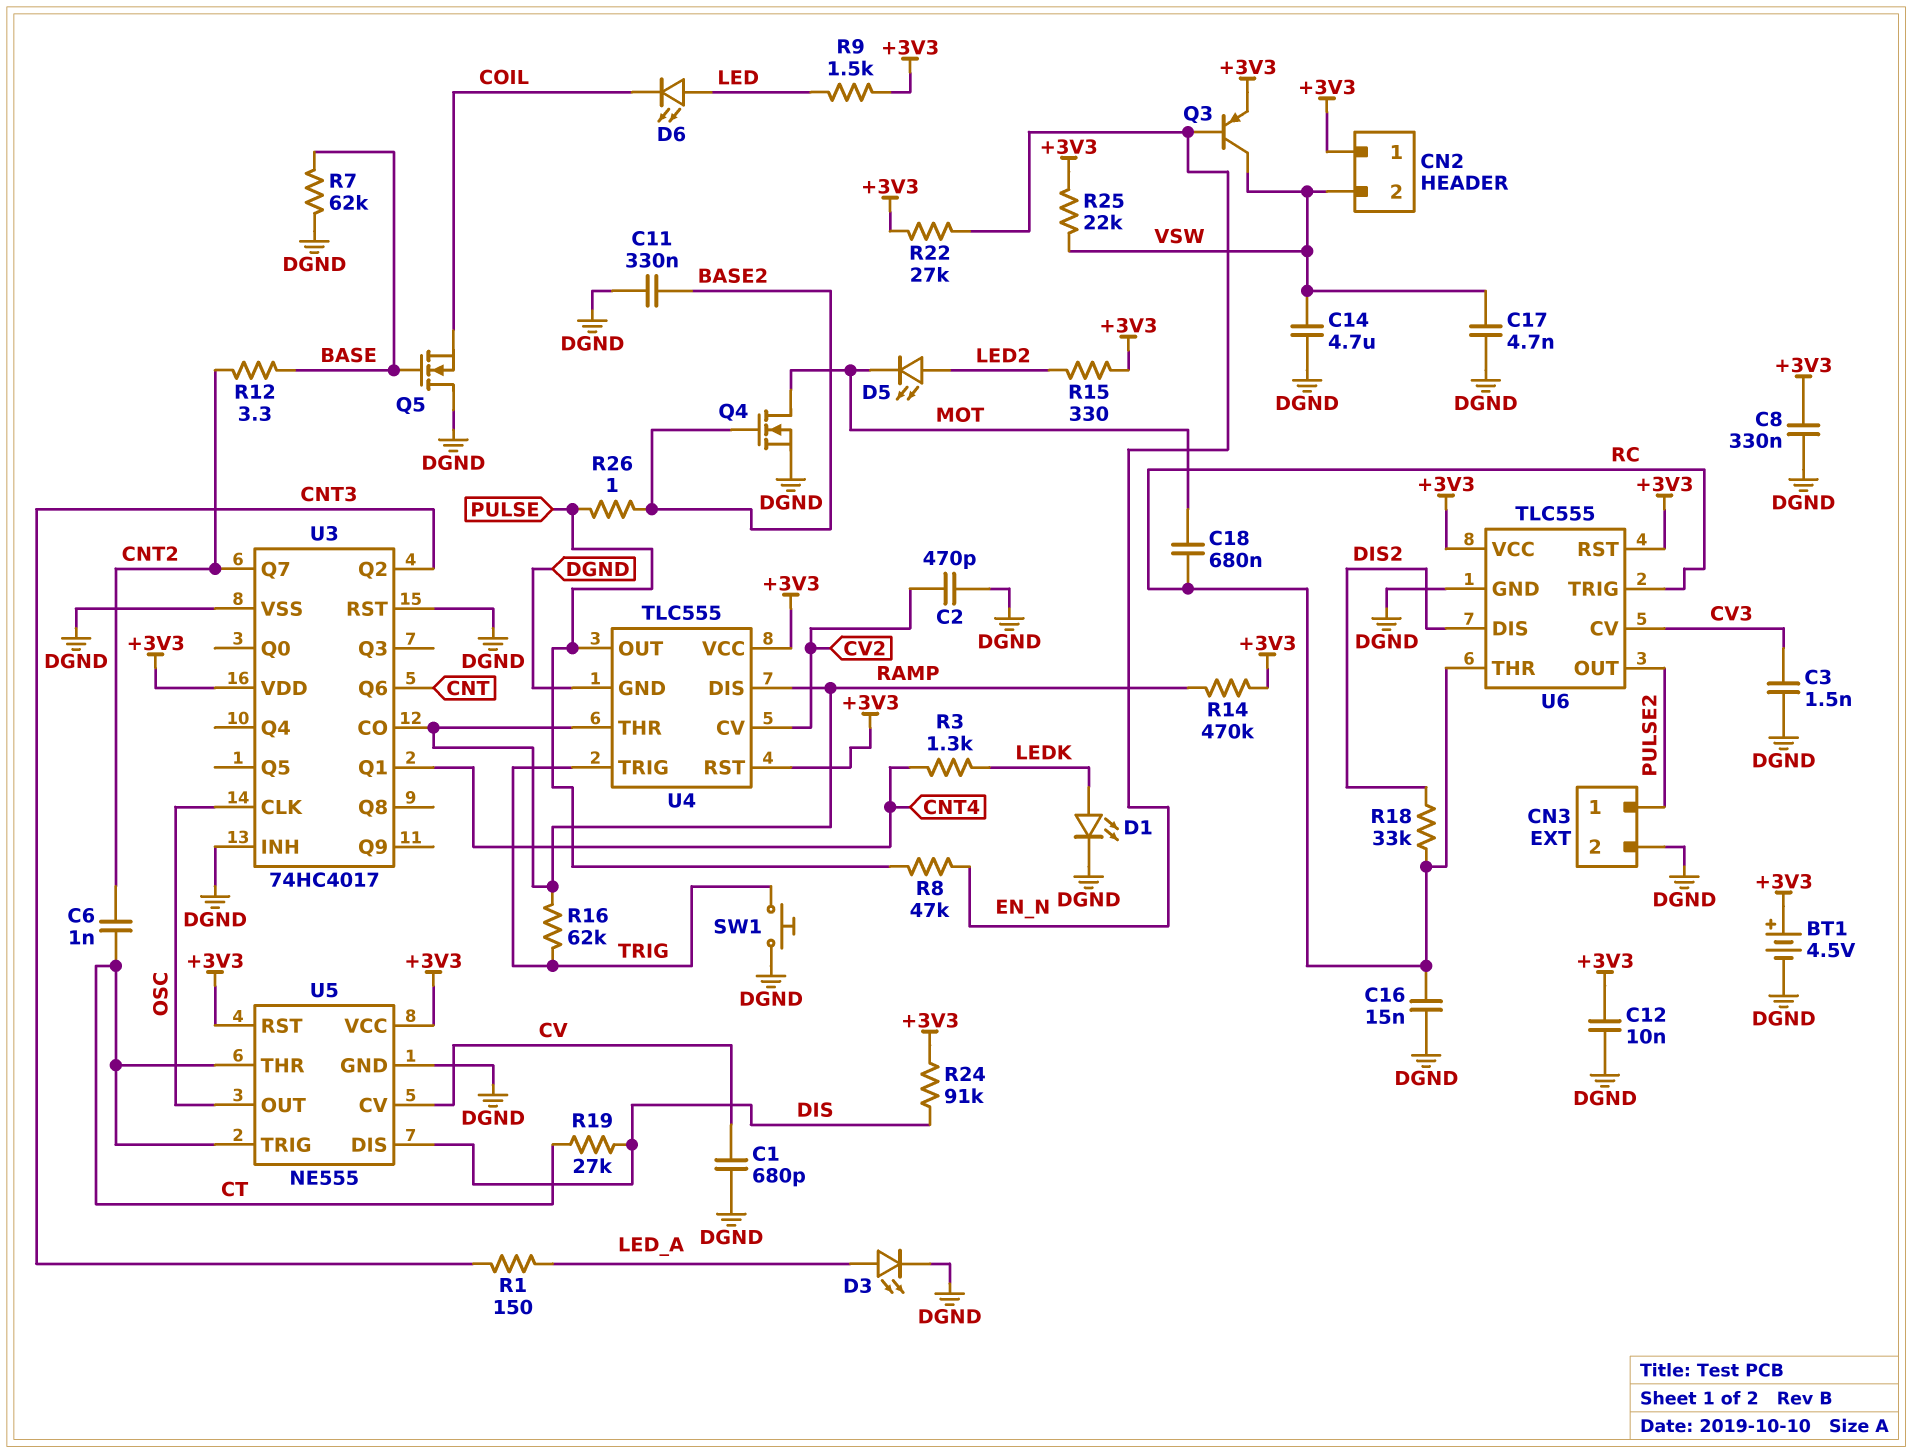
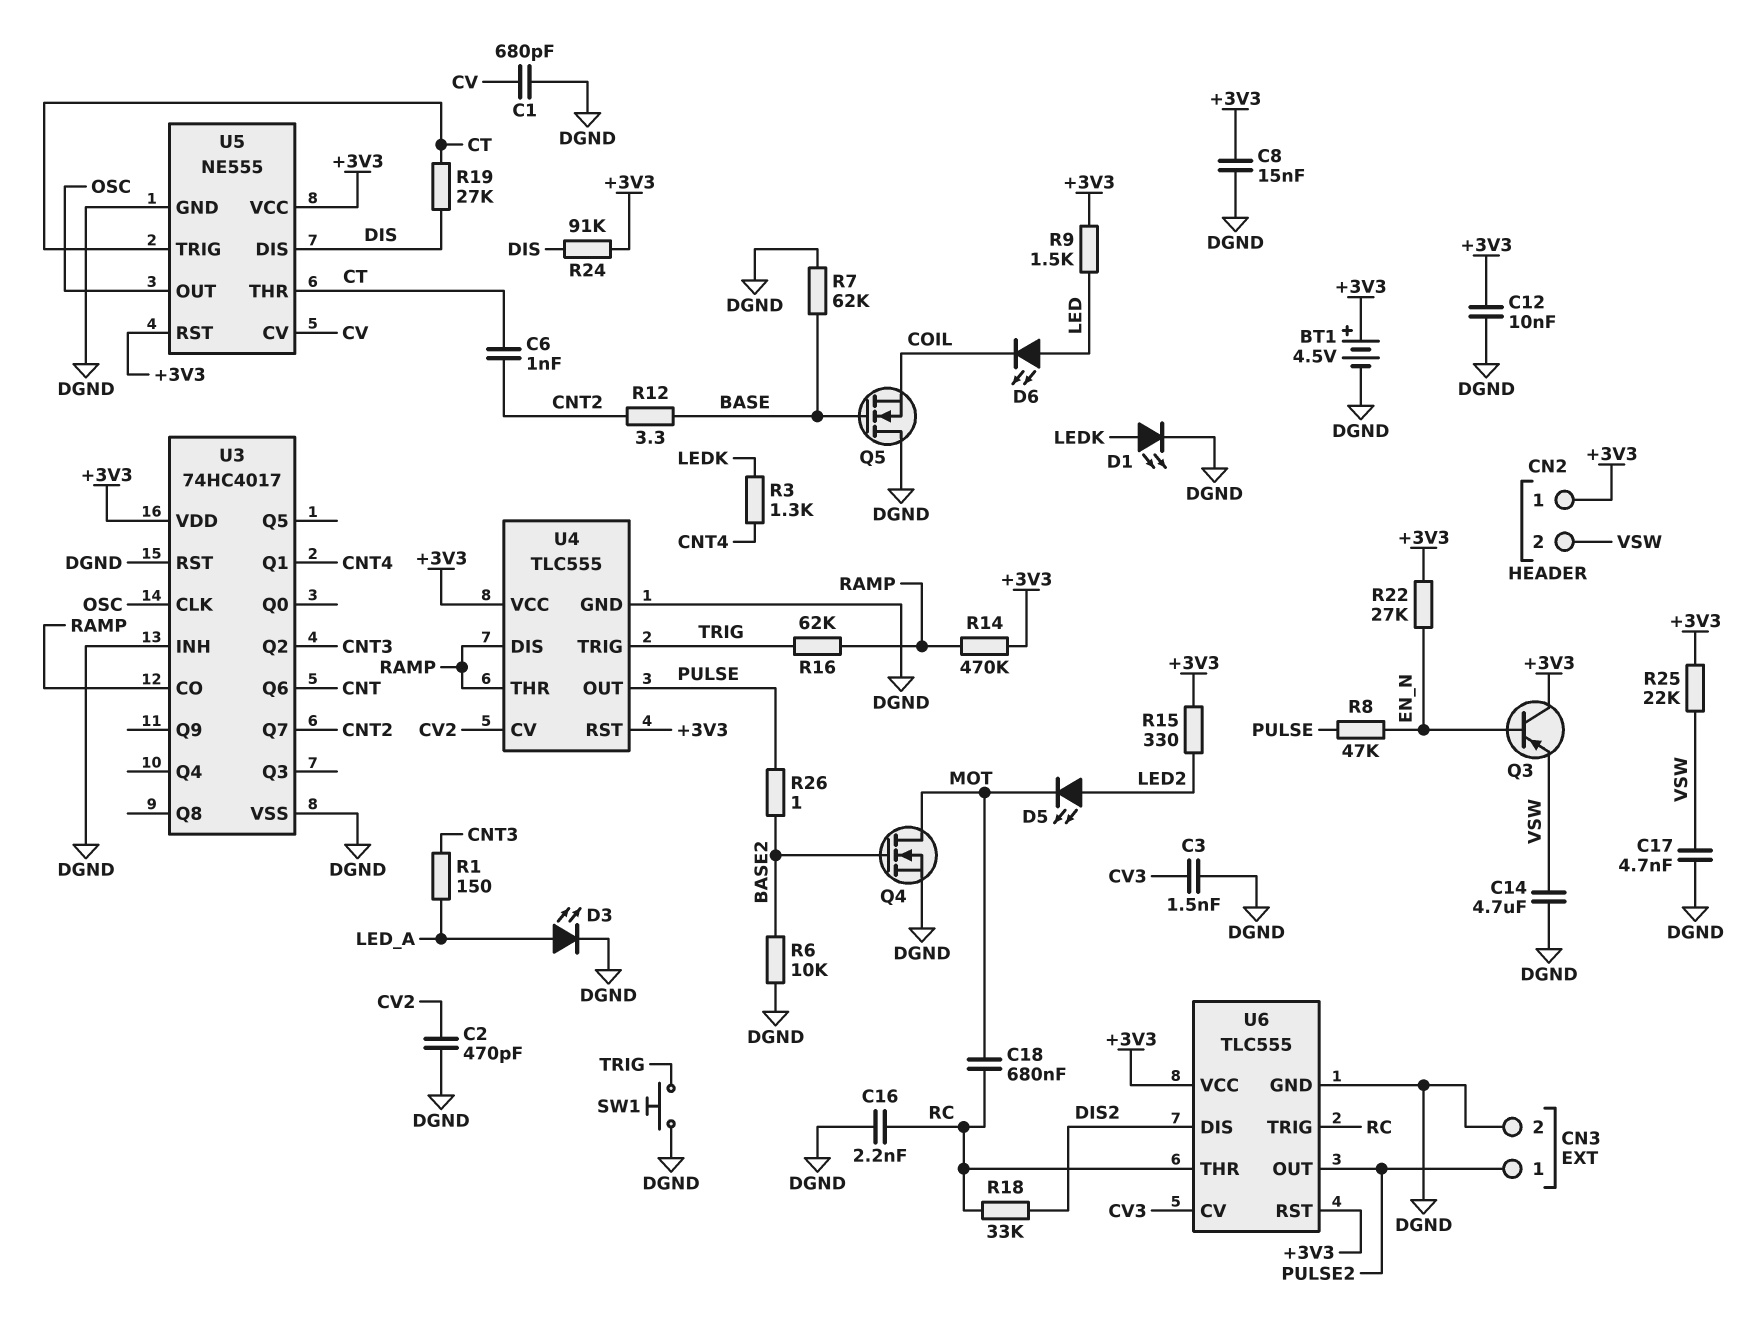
C8: 330nF (+3V3, DGND) -> 15nF (+3V3, DGND)
C11: 330nF (BASE2, DGND) -> none
C16: 15nF (DGND, RC) -> 2.2nF (DGND, RC)
Q3: PNP (B EN_N, C VSW, E +3V3) -> PNP (B EN_N, C +3V3, E VSW)
R6: none -> 10k (BASE2, DGND)

